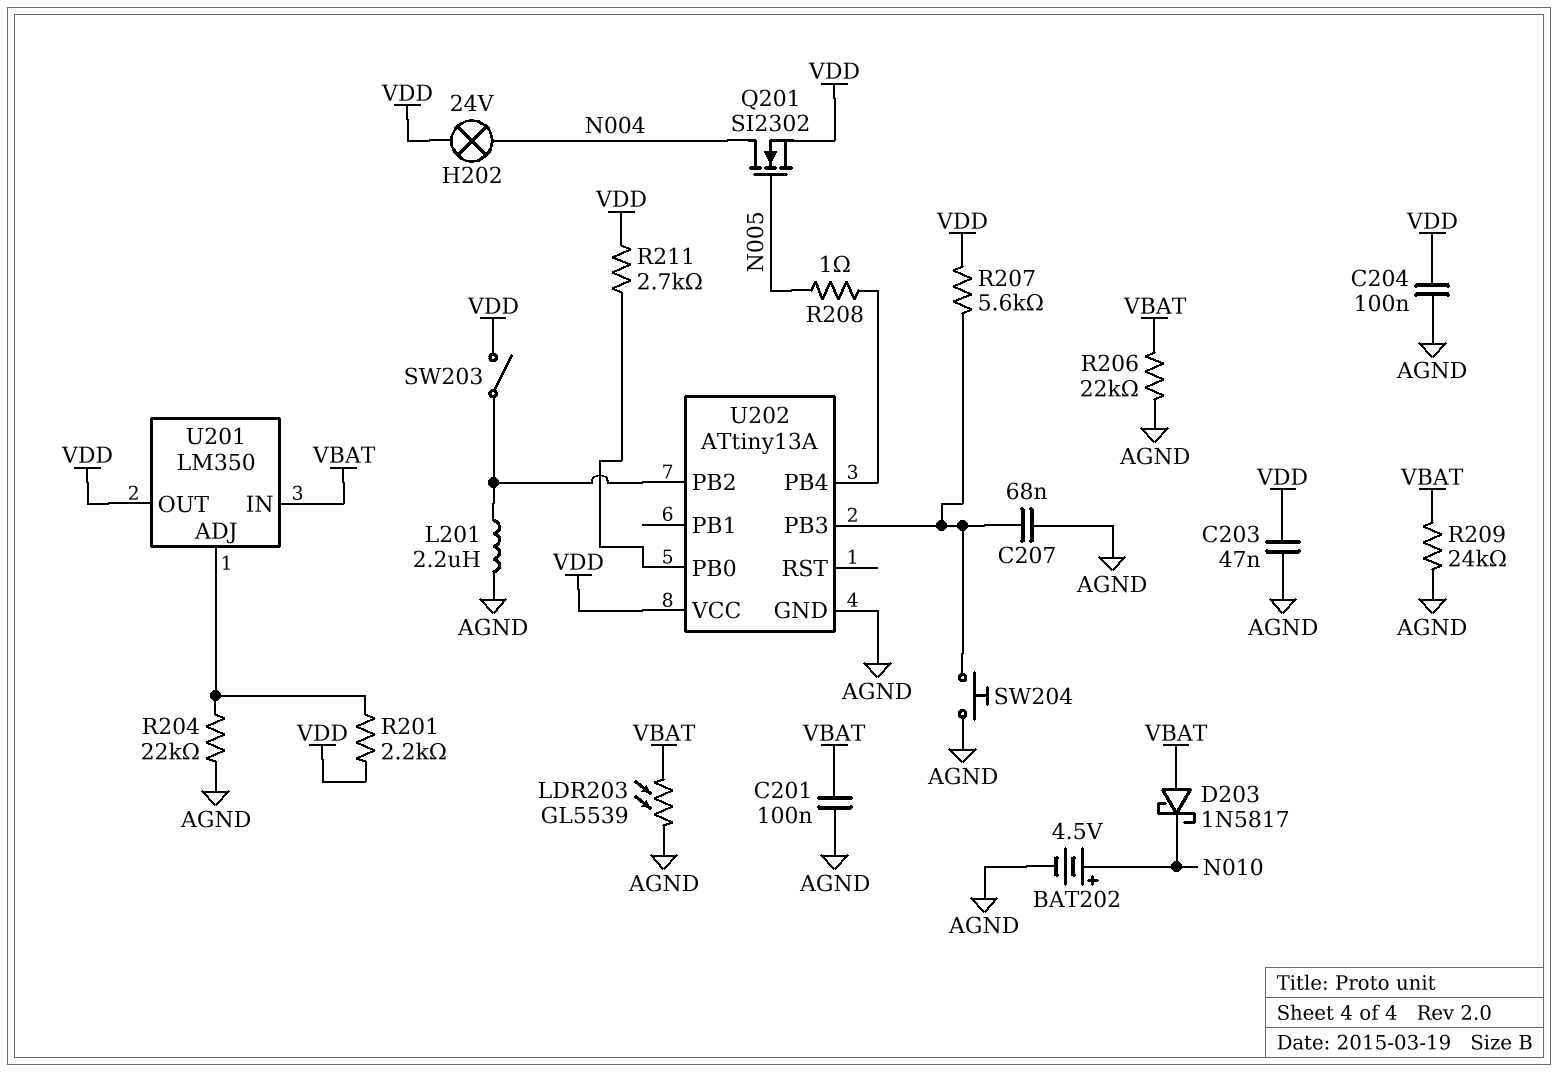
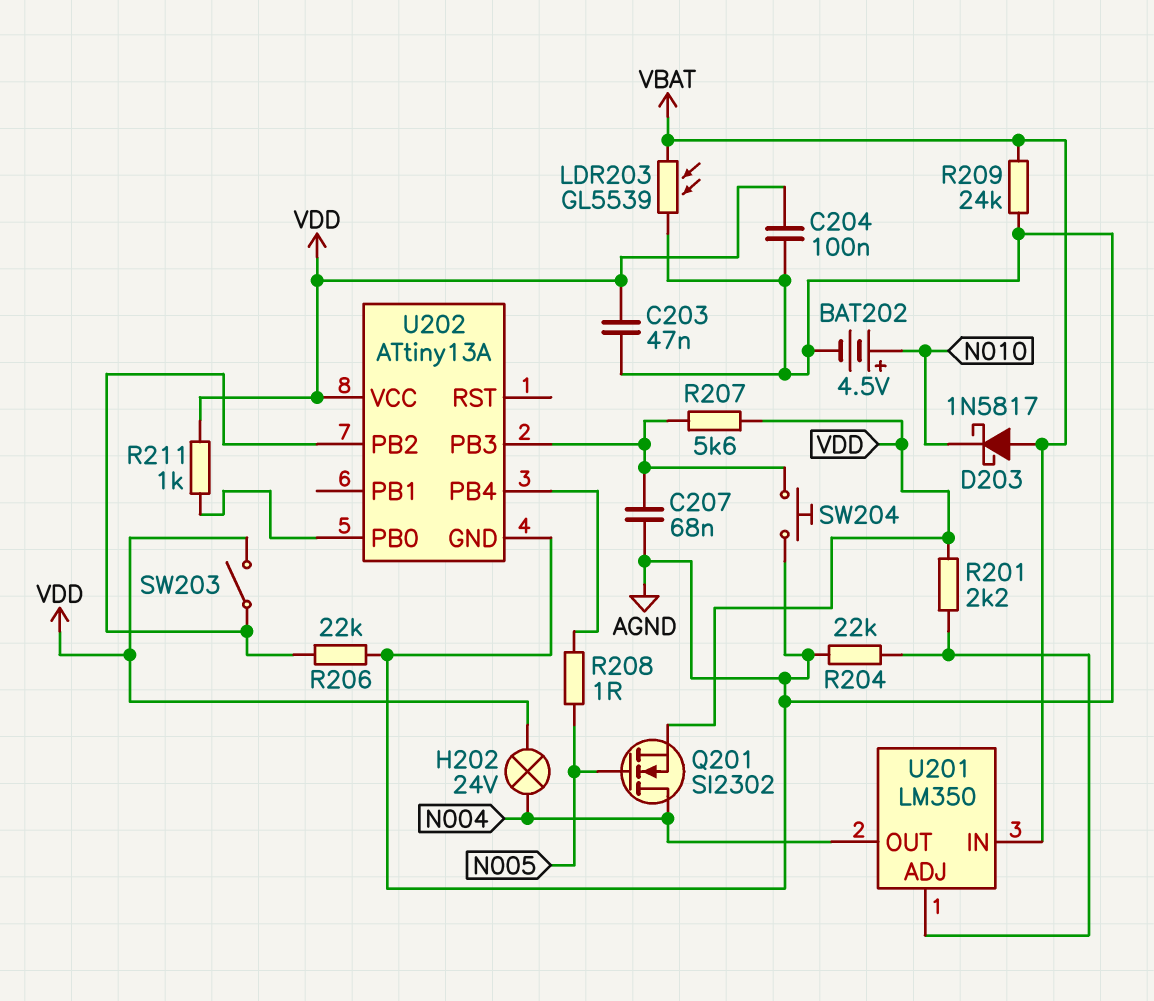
C201: 100nF (AGND, VBAT) -> none
L201: 2.2uH (AGND, U202/PB2) -> none
R206: 22k (AGND, VBAT) -> 22k (AGND, U202/PB2)
R211: 2.7k (U202/PB0, VDD) -> 1k (U202/PB0, VDD)
U201 pin OUT: VDD -> N004

